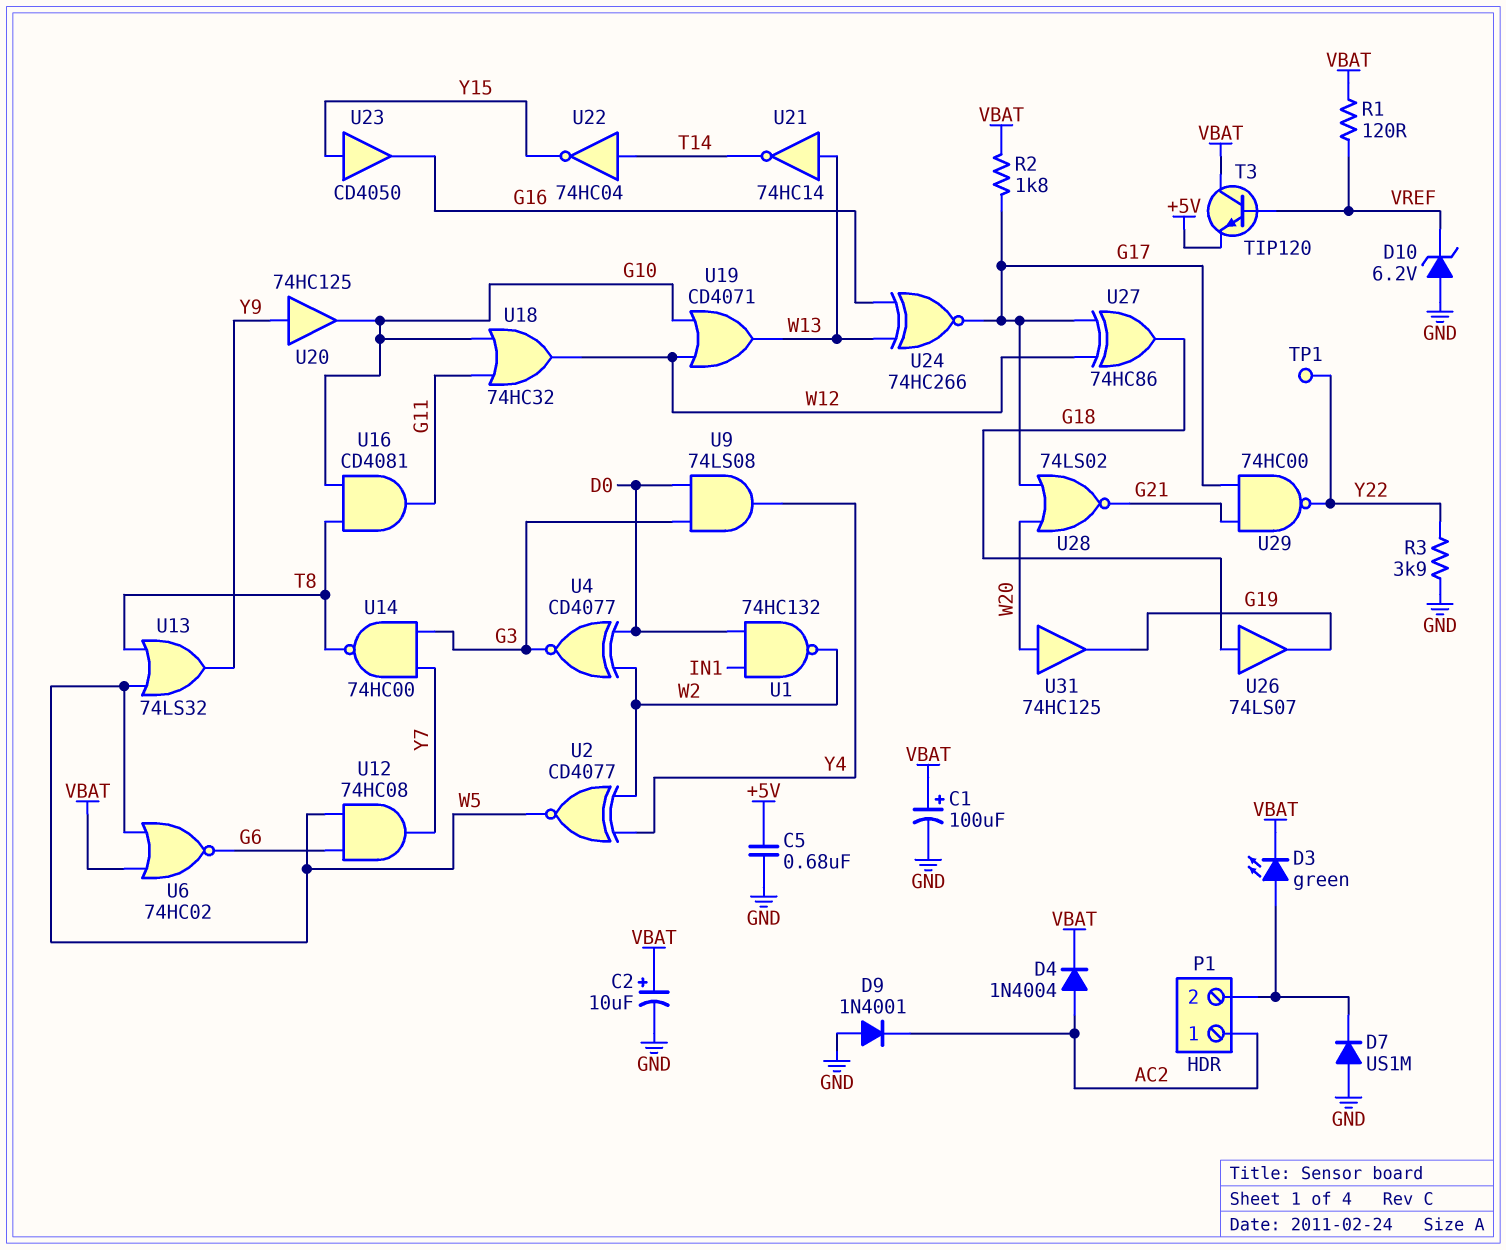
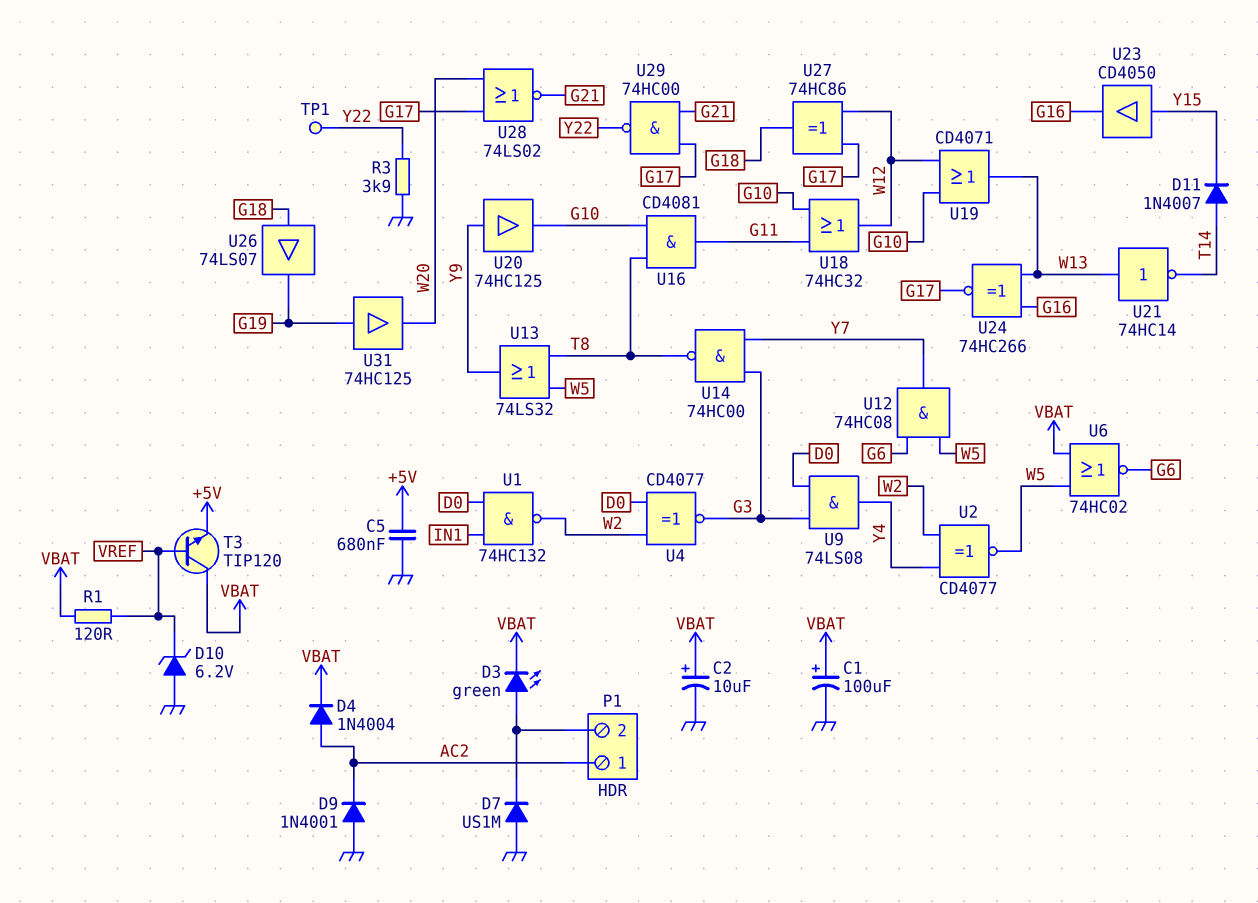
D11: none -> diode 1N4007 (A T14, K Y15)
R2: 1.8k (G17, VBAT) -> none
U22: NOT 74HC04 (in T14, out Y15) -> none
U31: buffer 74HC125 (in W20, out G19) -> buffer 74HC125 (in G19, out W20)

